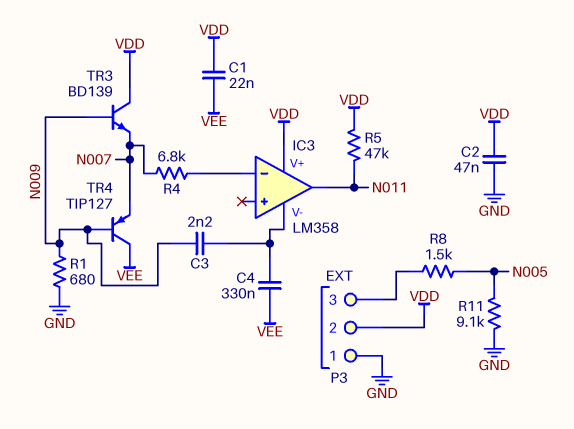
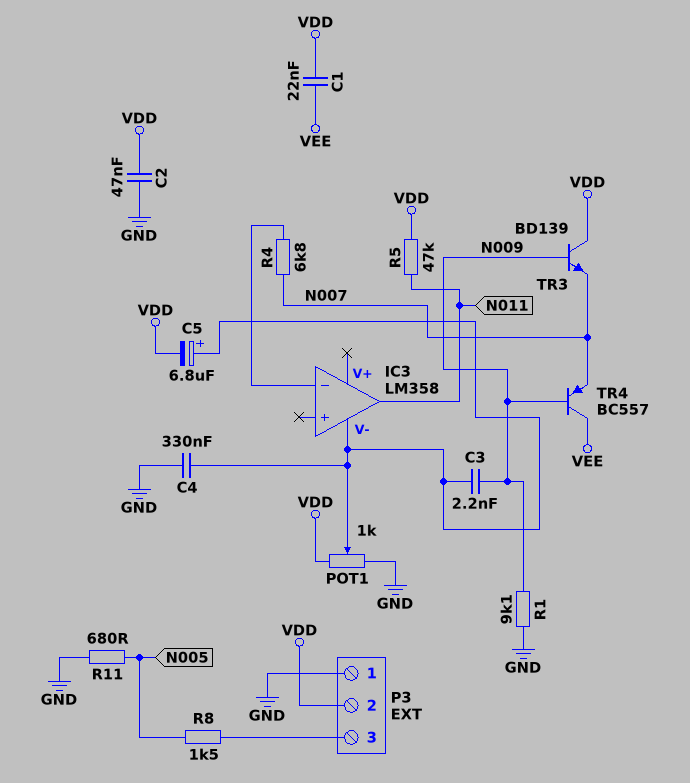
C4: 330nF (IC3/V-, VEE) -> 330nF (GND, IC3/V-)
C5: none -> 6.8uF (plus IC3/V-, minus VDD)
IC3 pin V+: VDD -> none
POT1: none -> 1k (GND, VDD, wiper IC3/V-)
R1: 680 (GND, N009) -> 9.1k (GND, N009)
R11: 9.1k (GND, N005) -> 680 (GND, N005)
TR4: PNP TIP127 (B N009, C VEE, E N007) -> PNP BC557 (B N009, C VEE, E N007)

